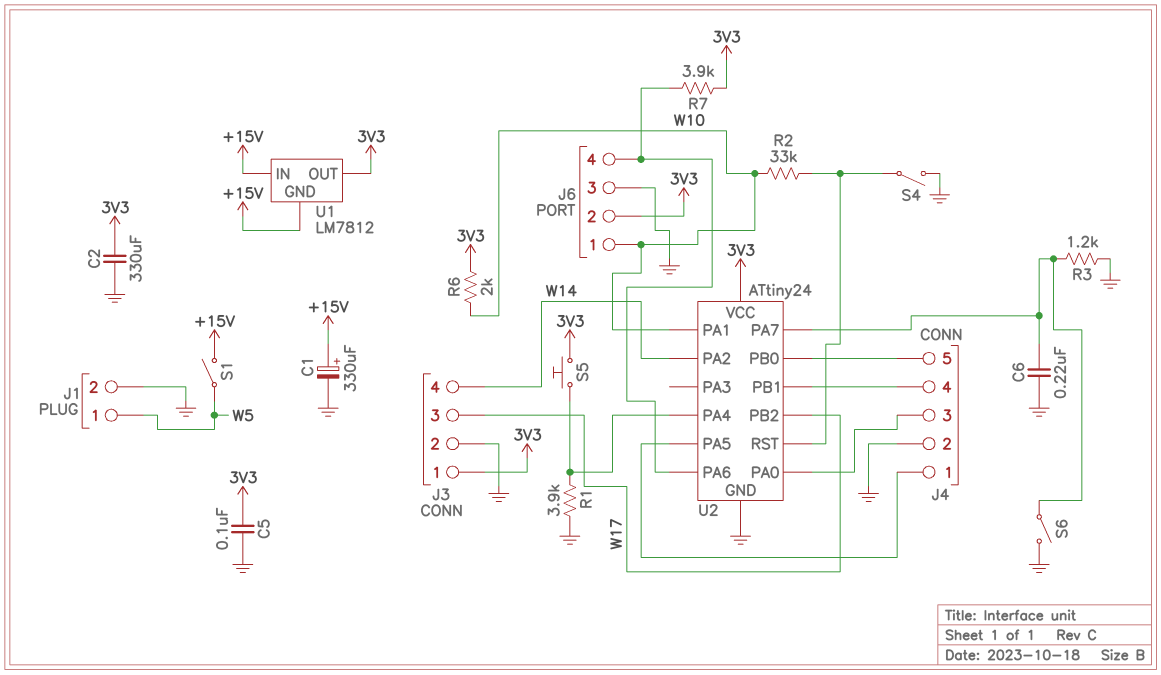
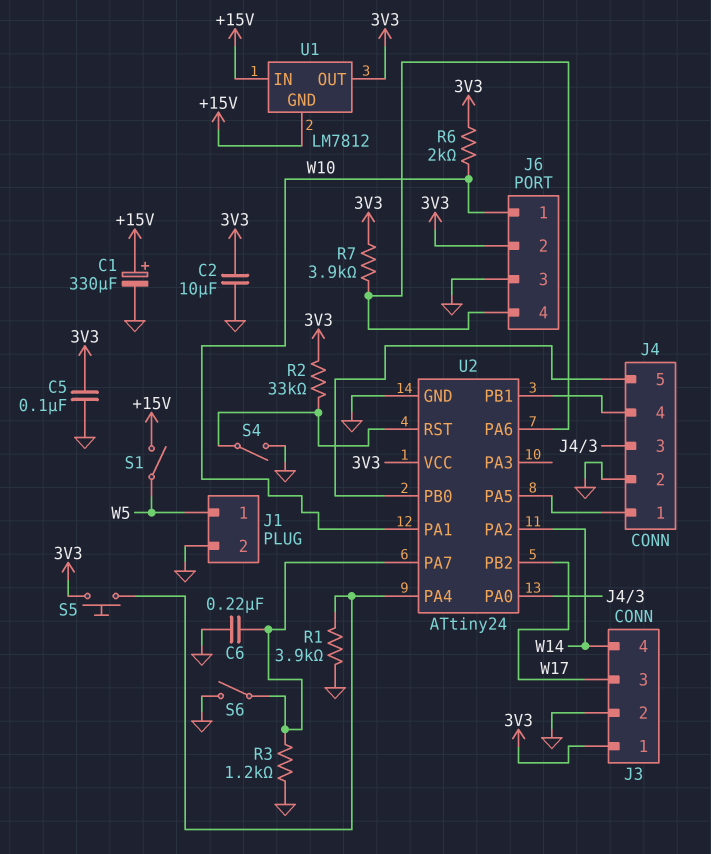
C2: 330uF (3V3, GND) -> 10uF (3V3, GND)
R2: 33k (U2/RST, W10) -> 33k (3V3, U2/RST)

